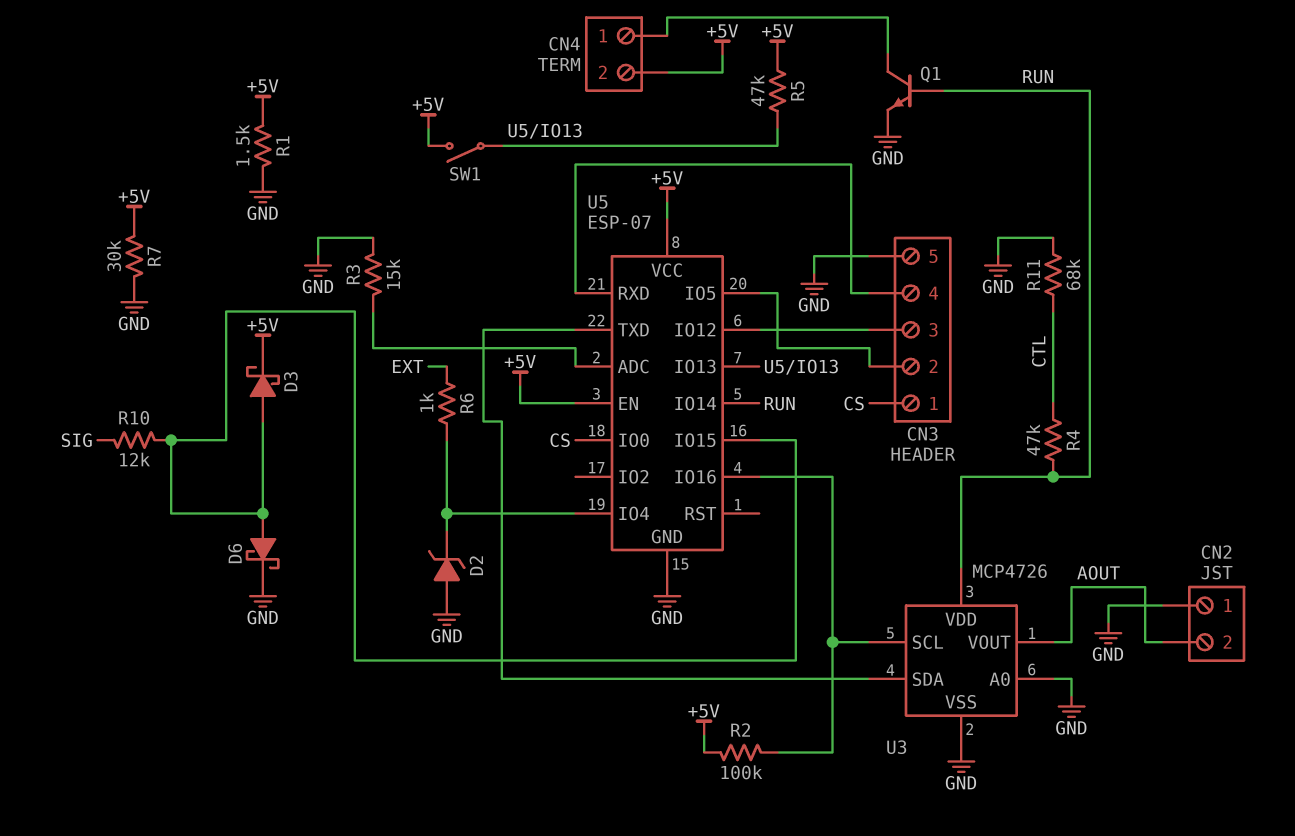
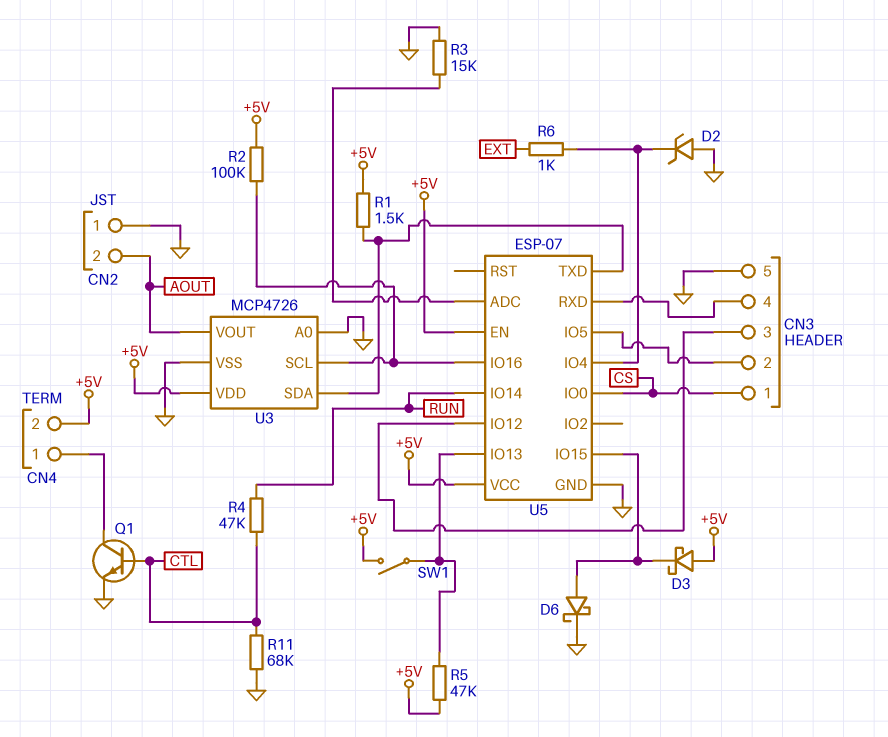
D3: schottky (A U5/IO15, K +5V) -> schottky (A +5V, K U5/IO15)
Q1: NPN (B RUN, C CN4/1, E GND) -> NPN (B CTL, C CN4/1, E GND)
R1: 1.5k (+5V, GND) -> 1.5k (+5V, U3/SDA)
R7: 30k (+5V, GND) -> none
R10: 12k (SIG, U5/IO15) -> none
U3 pin VDD: RUN -> +5V

